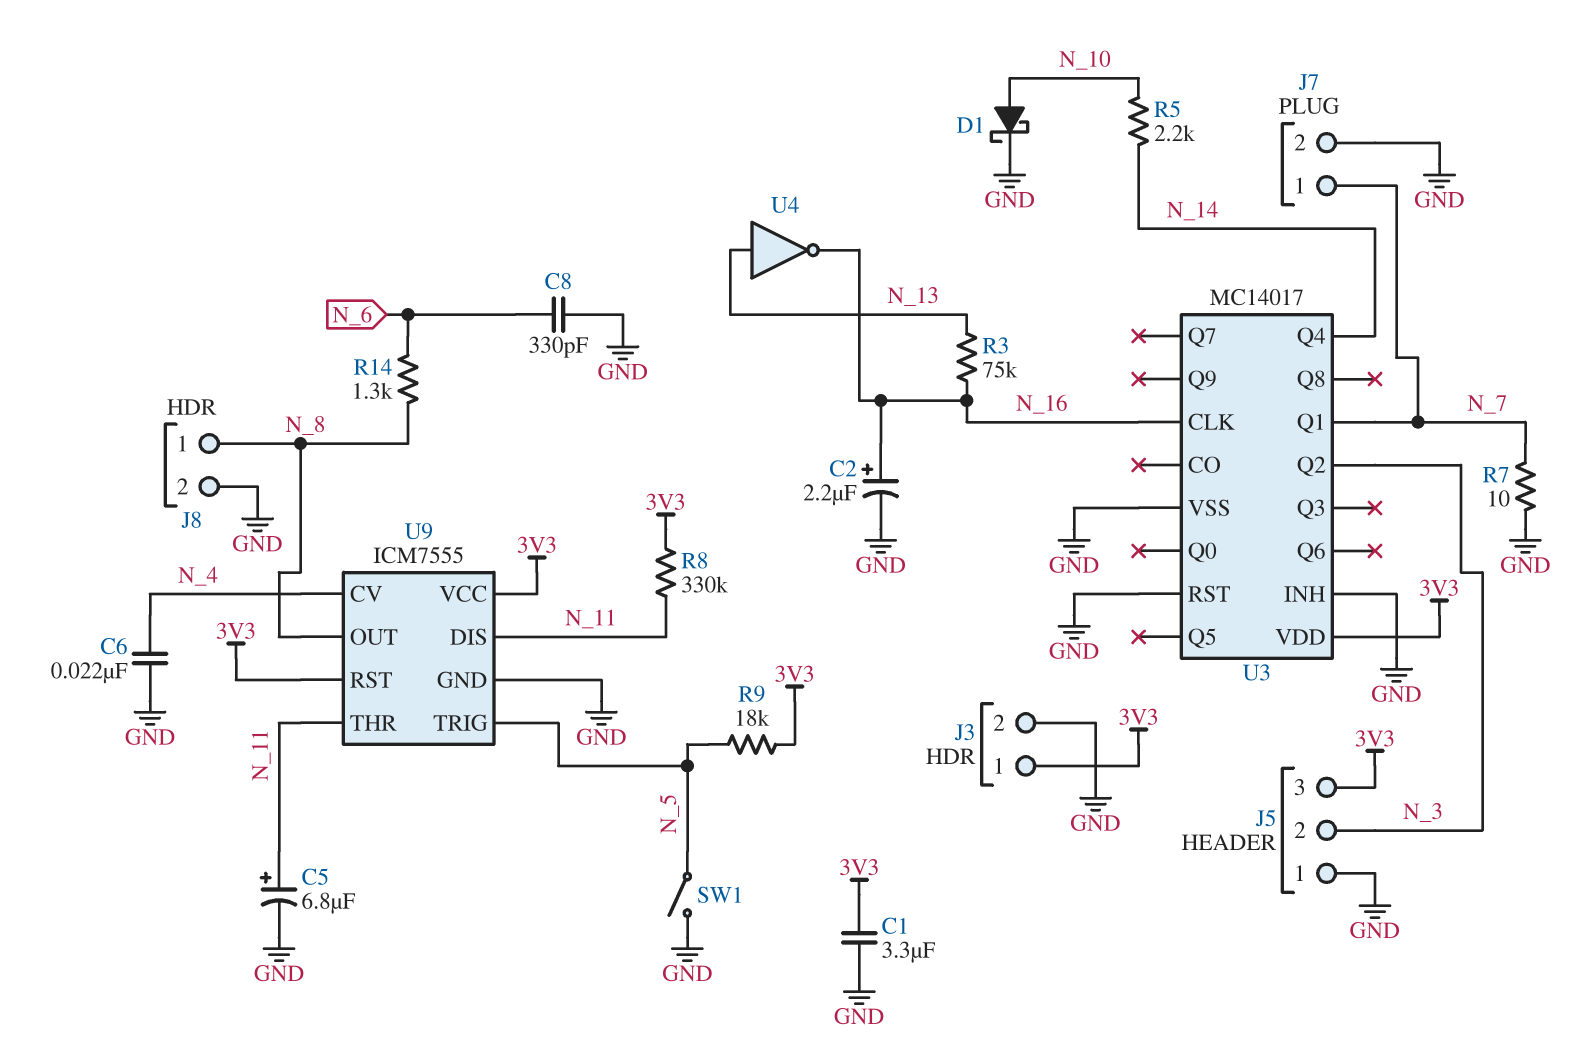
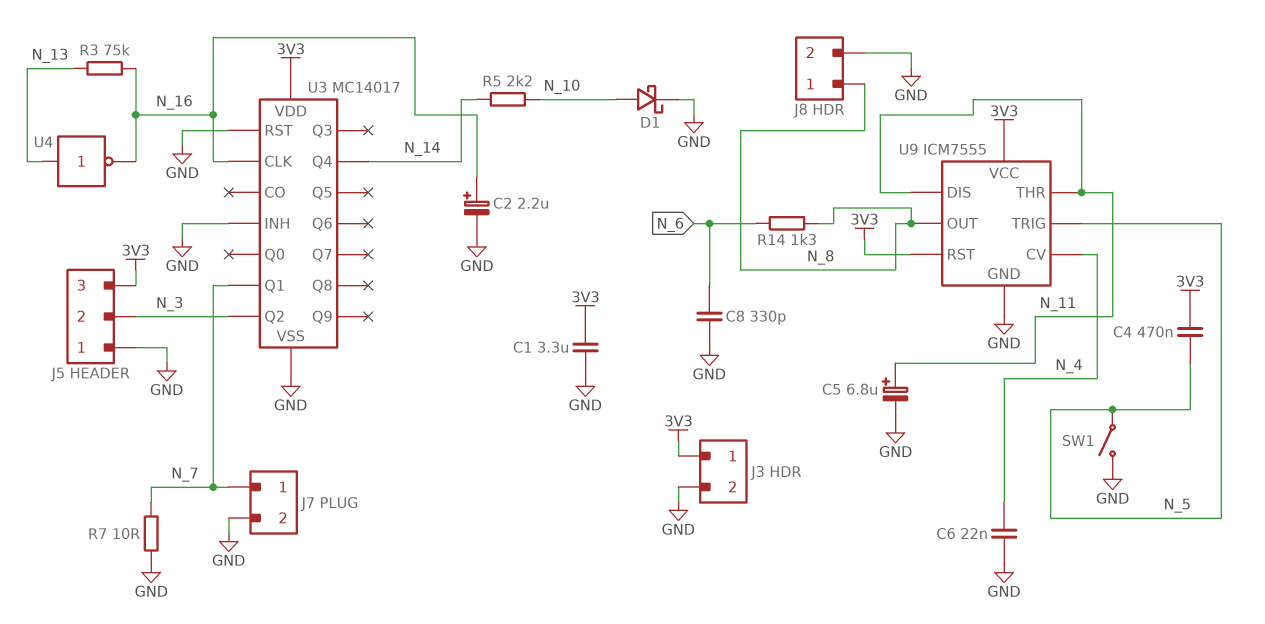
C4: none -> 470nF (3V3, N_5)
R8: 330k (3V3, N_11) -> none
R9: 18k (3V3, N_5) -> none

